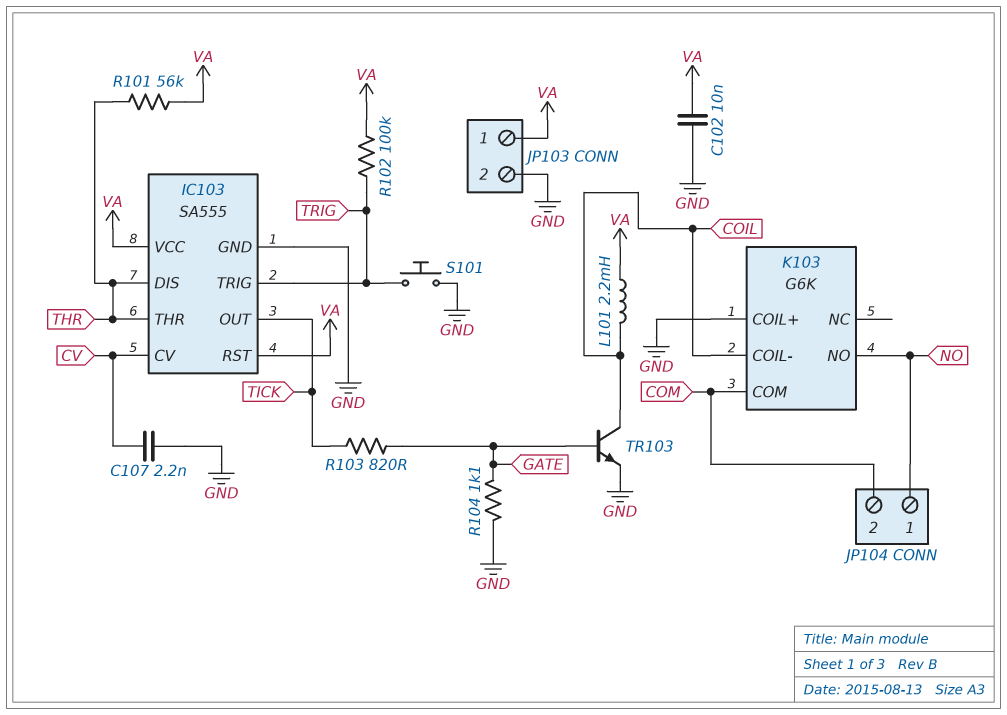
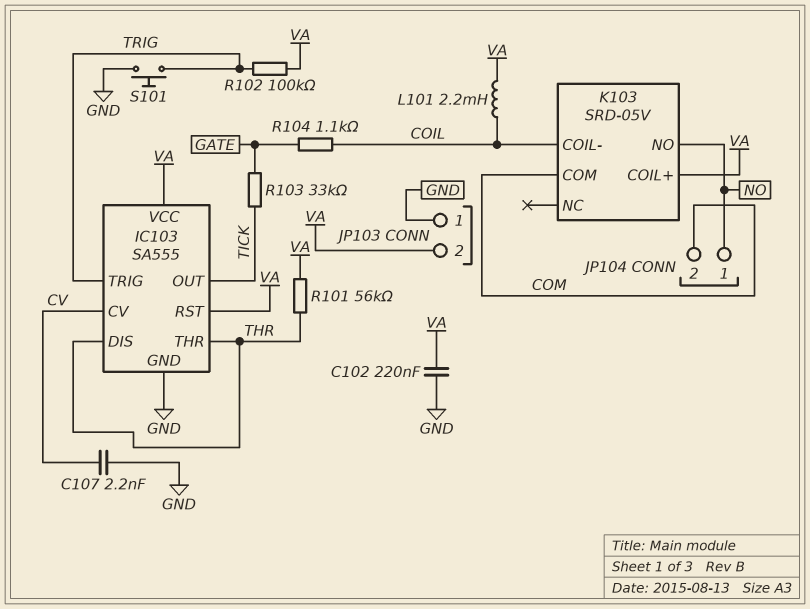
C102: 10nF (GND, VA) -> 220nF (GND, VA)
JP103 pin 1: VA -> GND
JP103 pin 2: GND -> VA
K103: G6K -> SRD-05V
K103 pin COIL+: GND -> VA
R103: 820 (GATE, TICK) -> 33k (GATE, TICK)
R104: 1.1k (GATE, GND) -> 1.1k (COIL, GATE)
TR103: NPN (B GATE, C COIL, E GND) -> none

